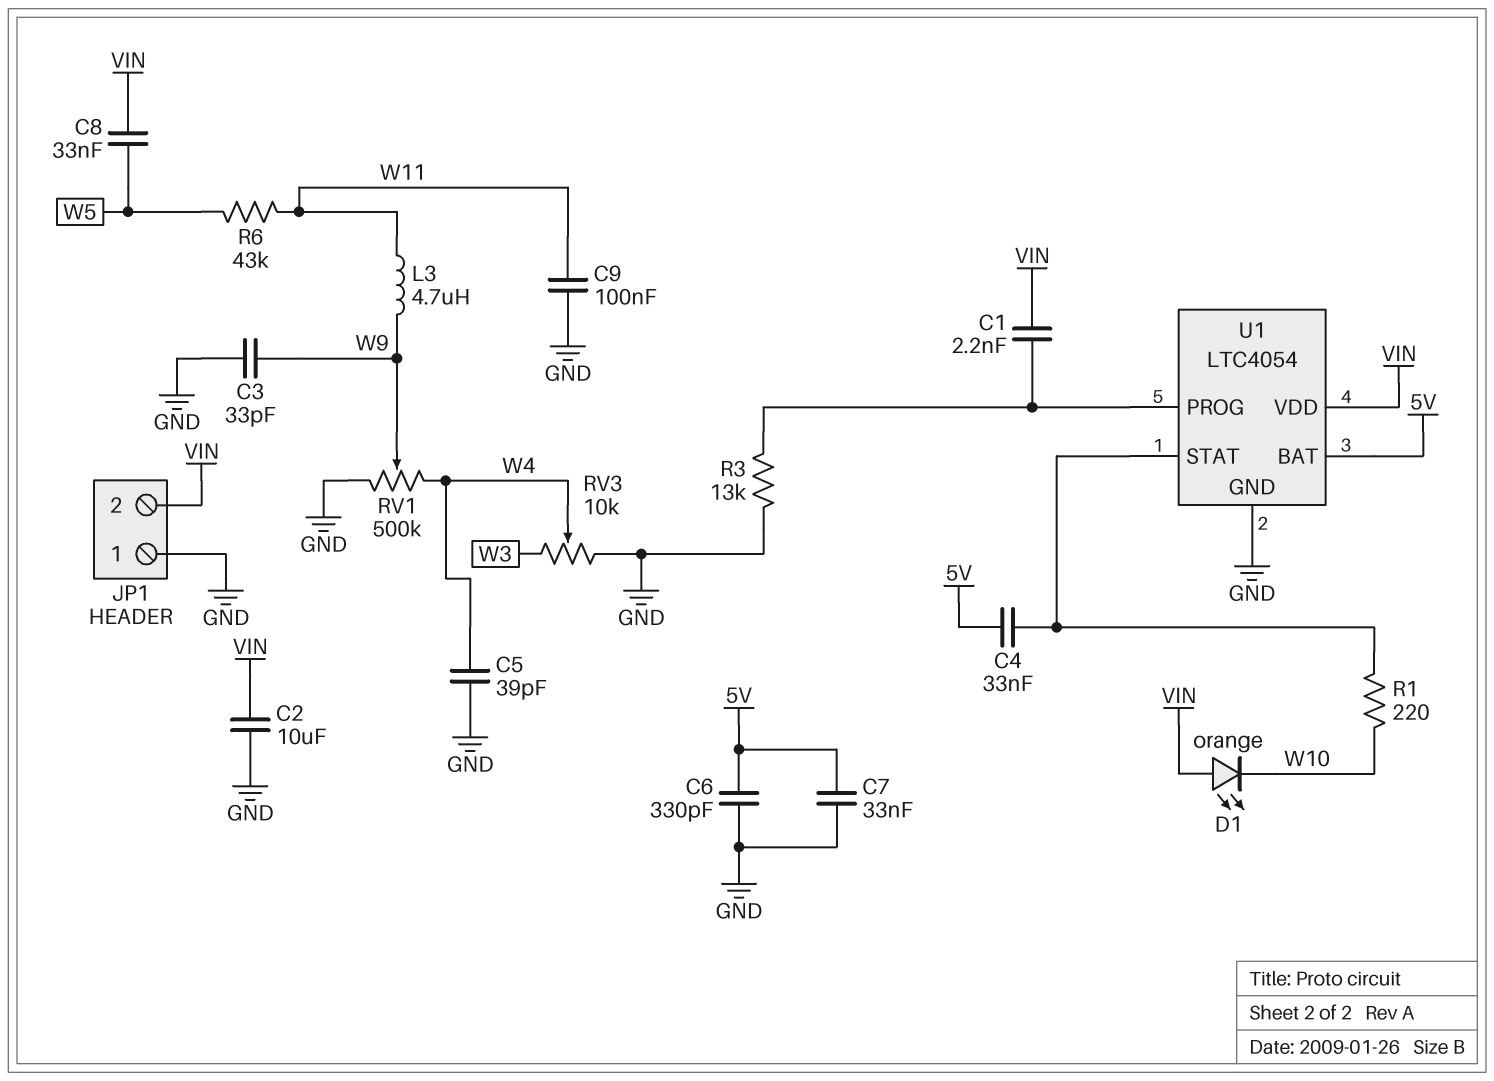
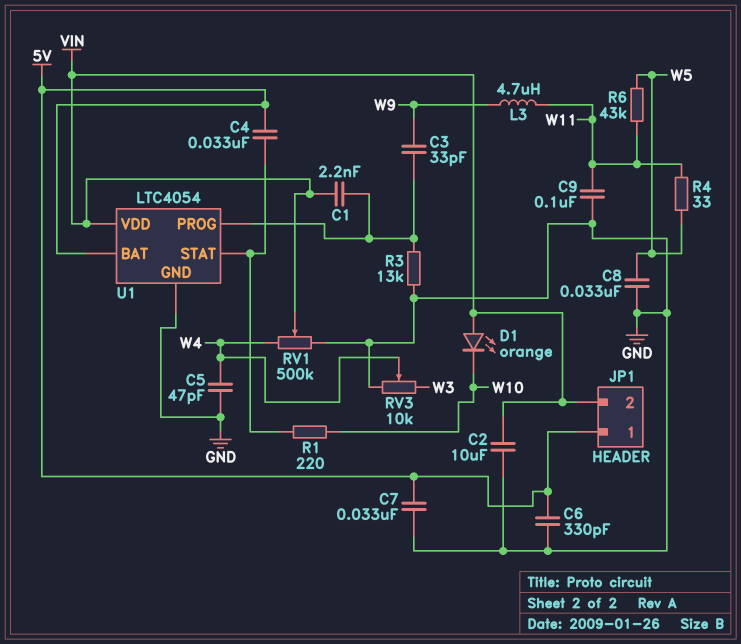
C3: 33pF (GND, W9) -> 33pF (U1/PROG, W9)
C5: 39pF (GND, W4) -> 47pF (GND, W4)
C8: 33nF (VIN, W5) -> 33nF (GND, W5)
JP1 pin 1: GND -> 5V
R4: none -> 33 (W5, W11)
RV1: 500k (GND, W4, wiper W9) -> 500k (GND, W4, wiper VIN)

